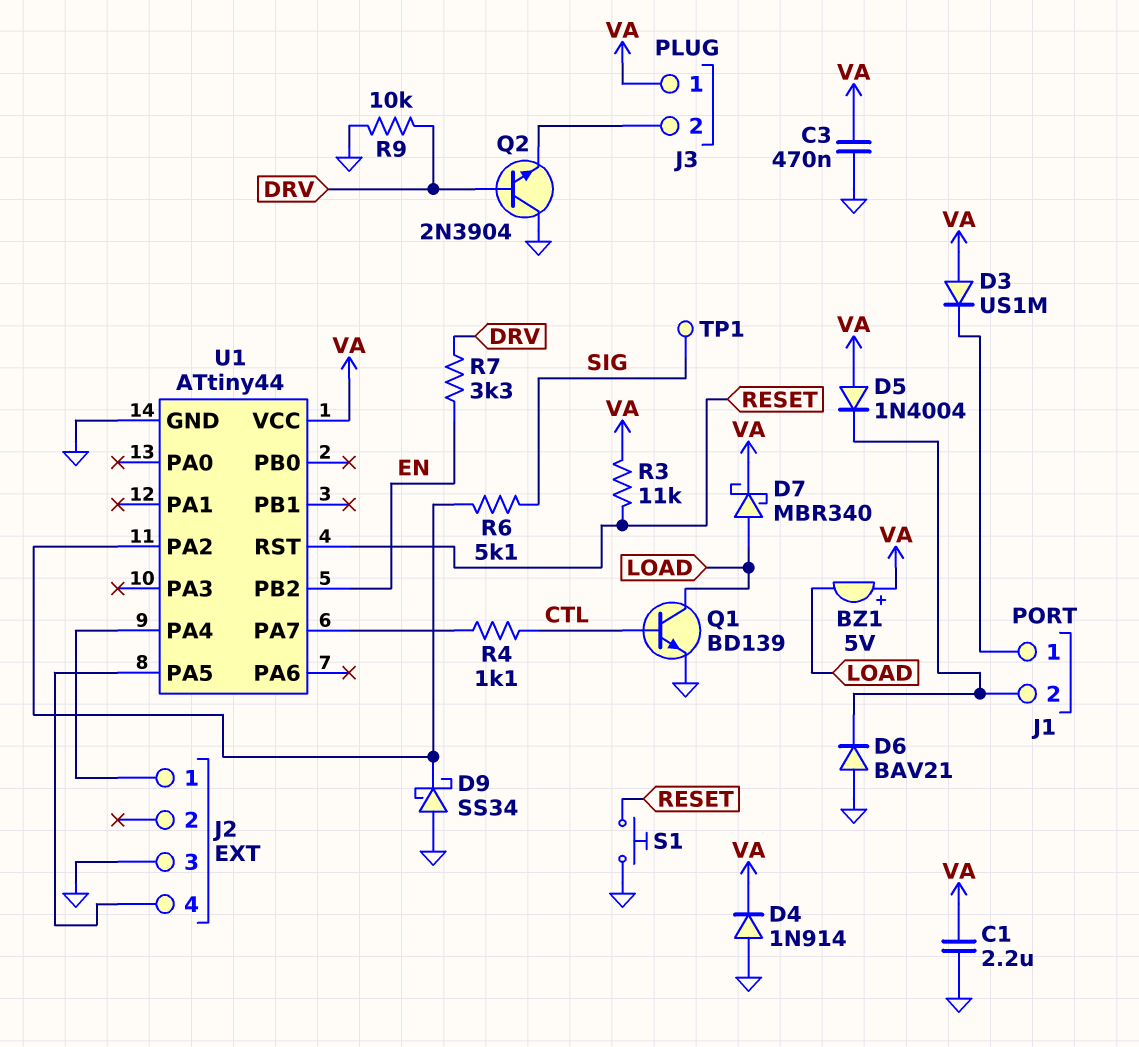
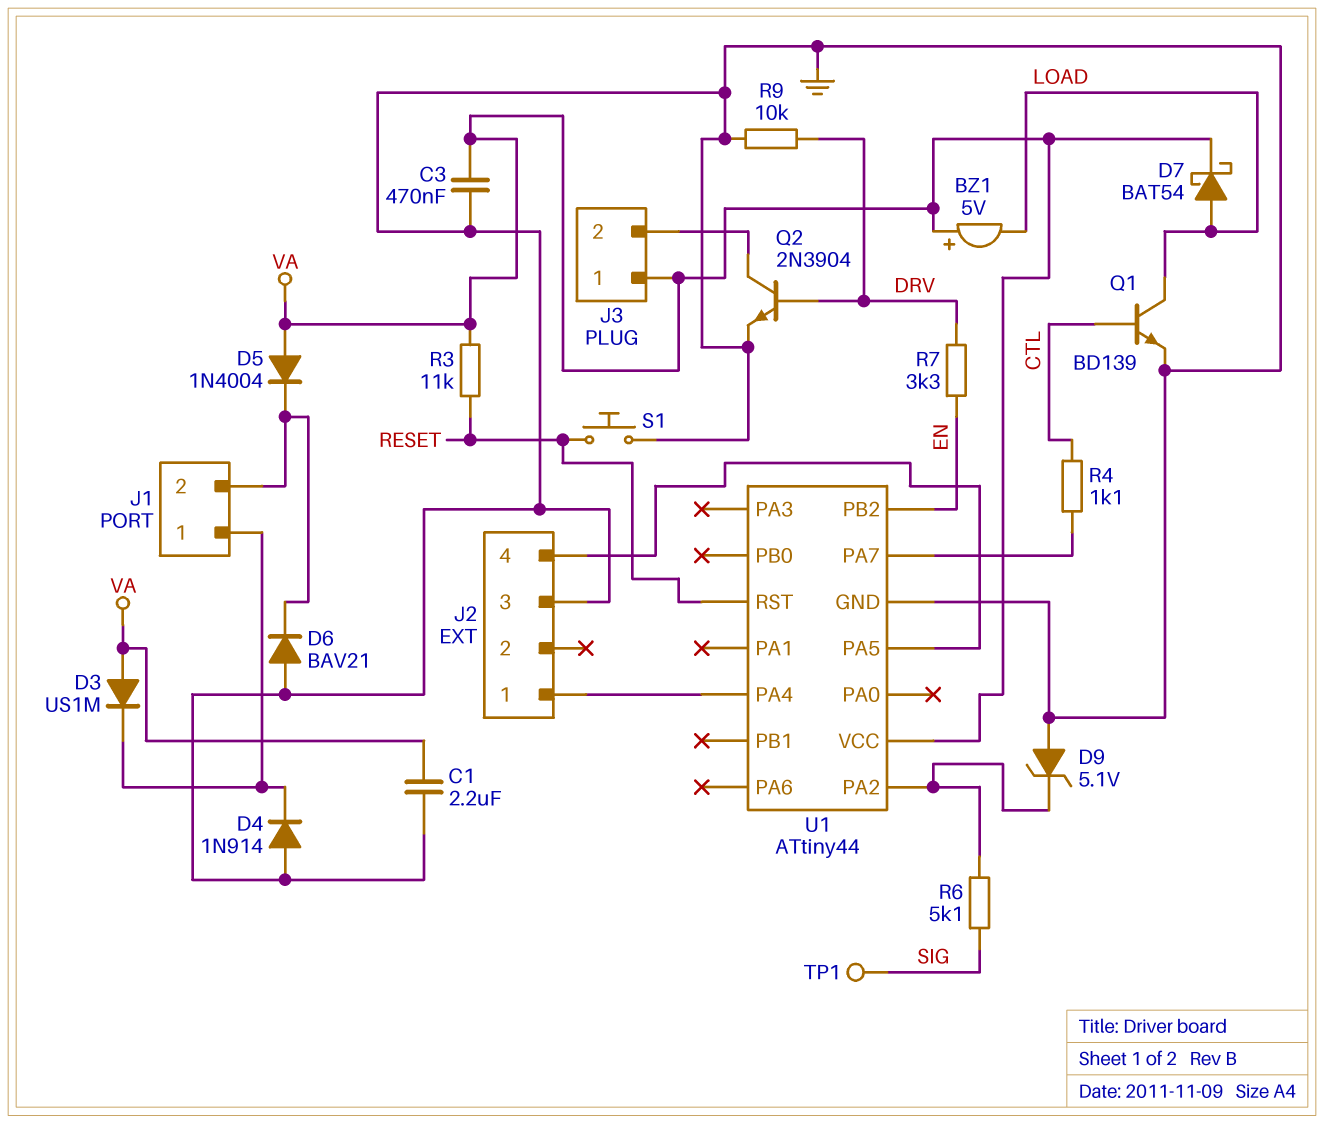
D4: diode 1N914 (A GND, K VA) -> diode 1N914 (A GND, K J1/1)
D7: schottky MBR340 (A LOAD, K VA) -> schottky BAT54 (A LOAD, K VA)
D9: schottky SS34 (A GND, K U1/PA2) -> zener 5.1V (A GND, K U1/PA2)
Q2: NPN 2N3904 (B DRV, C GND, E J3/2) -> NPN 2N3904 (B DRV, C J3/2, E GND)

